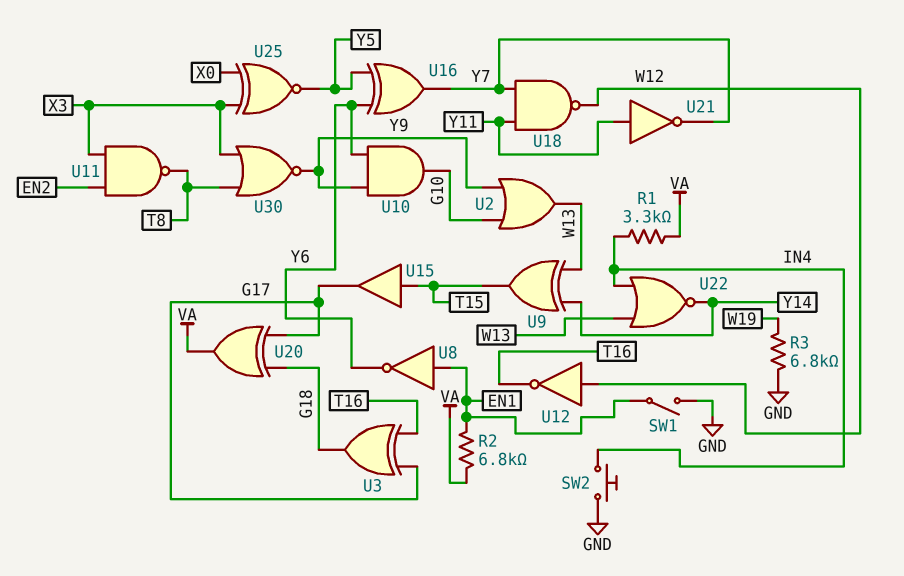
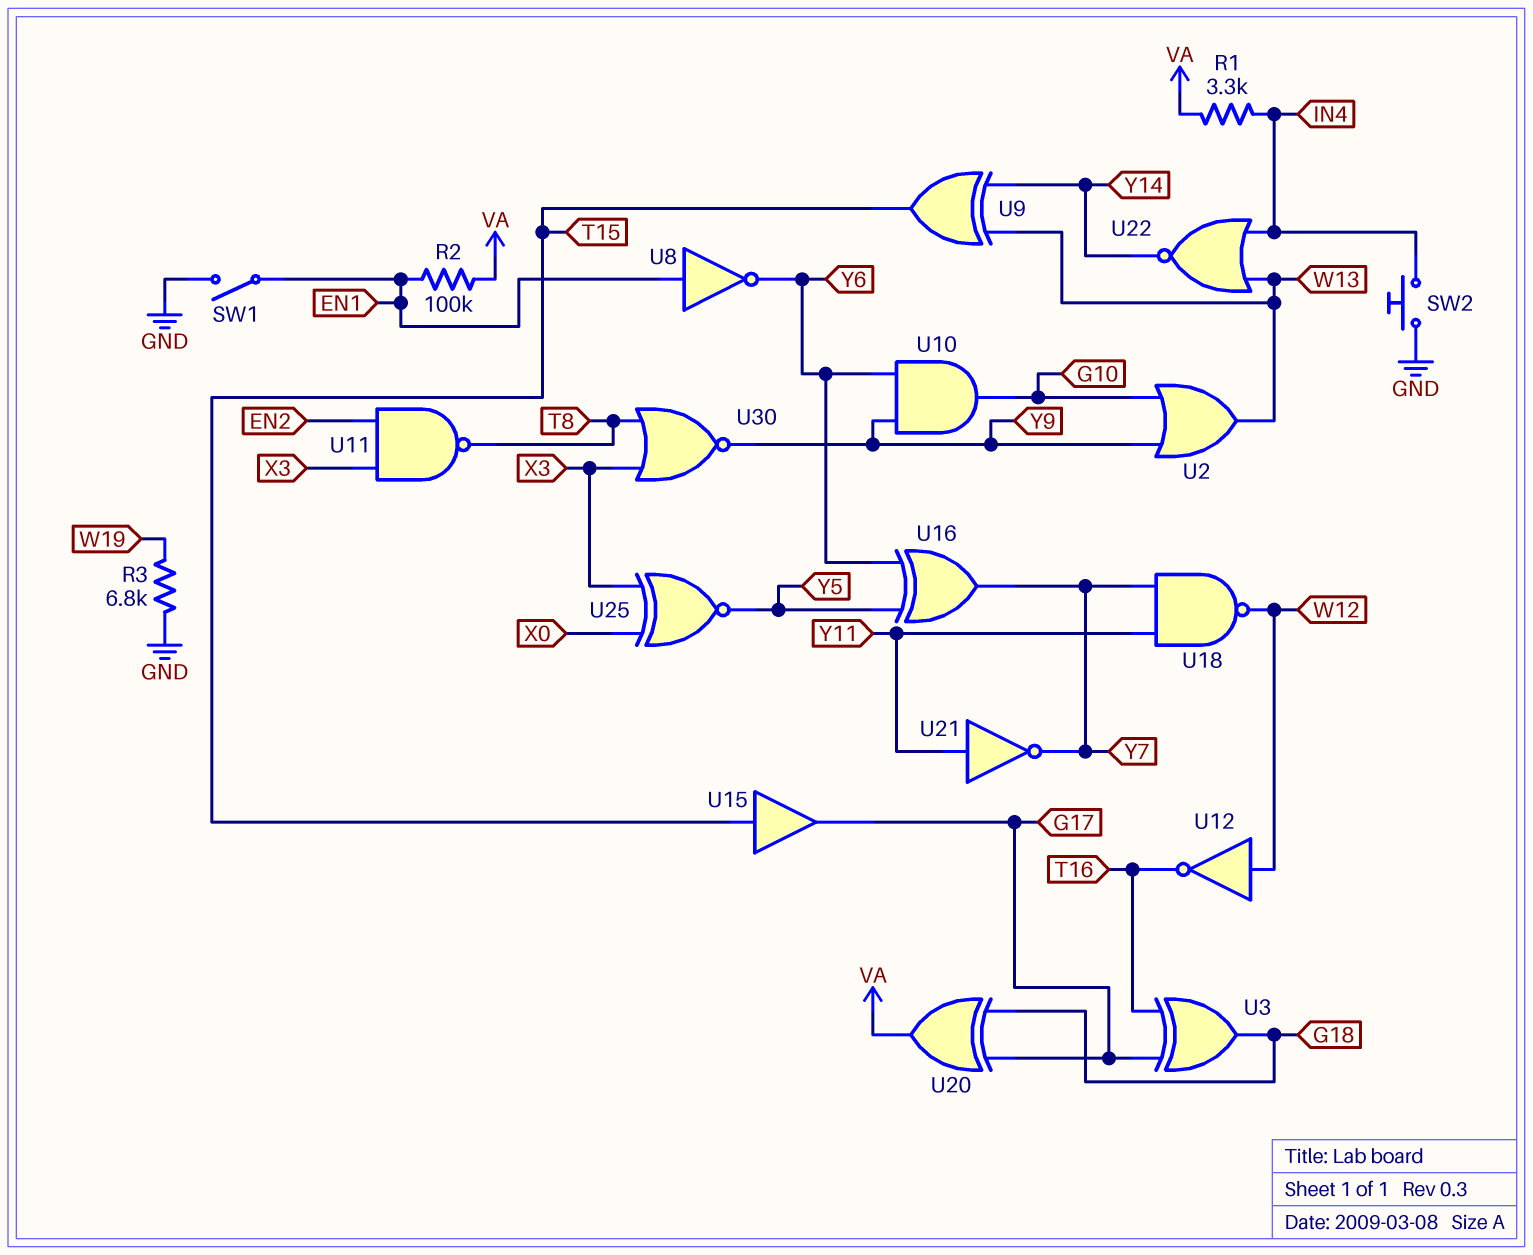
R2: 6.8k (EN1, VA) -> 100k (EN1, VA)

